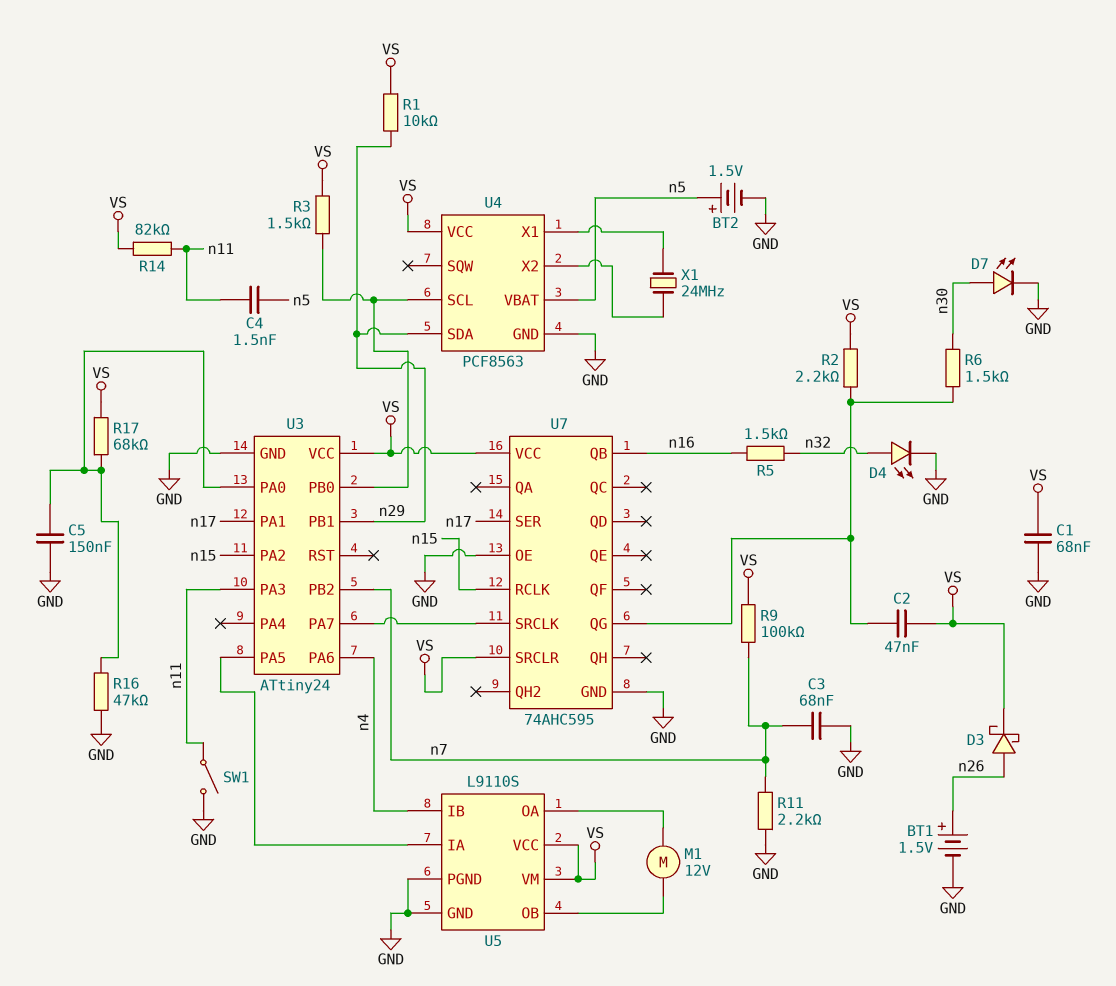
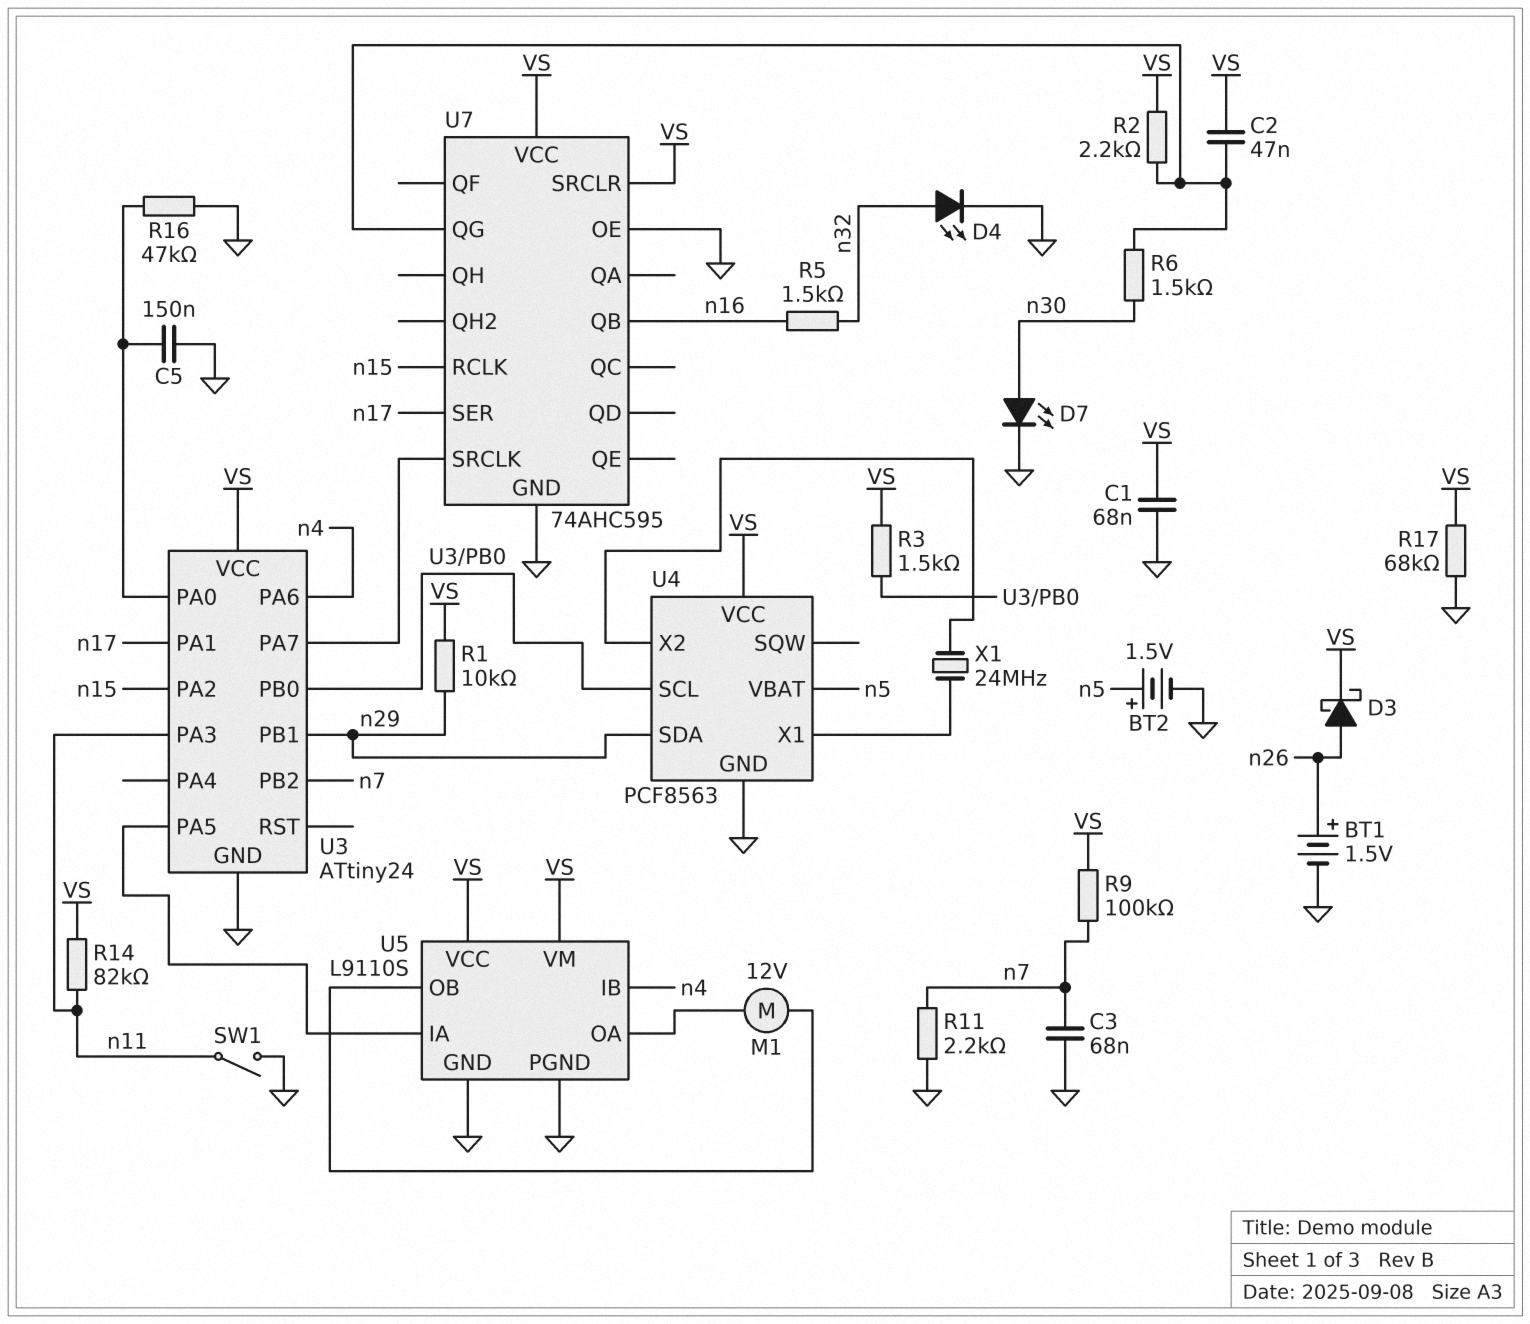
C4: 1.5nF (n5, n11) -> none
R17: 68k (U3/PA0, VS) -> 68k (GND, VS)

